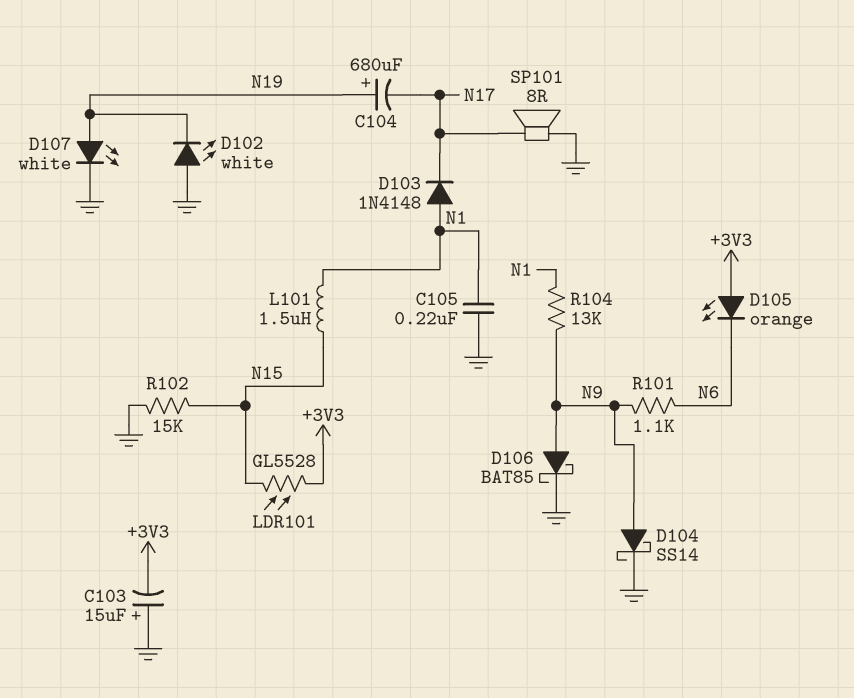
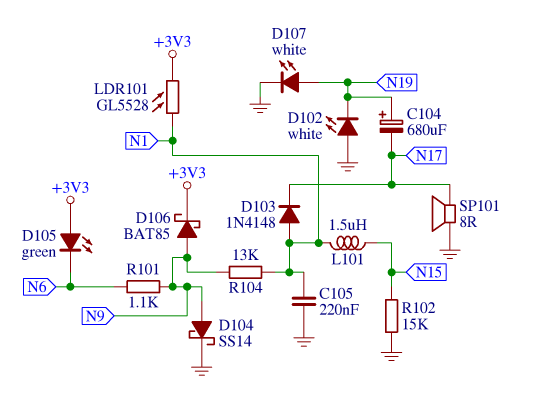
C103: 15uF (plus GND, minus +3V3) -> none
D105: LED orange (A +3V3, K N6) -> LED green (A +3V3, K N6)
D106: schottky BAT85 (A N9, K GND) -> schottky BAT85 (A N9, K +3V3)
LDR101: GL5528 (+3V3, N15) -> GL5528 (+3V3, N1)

